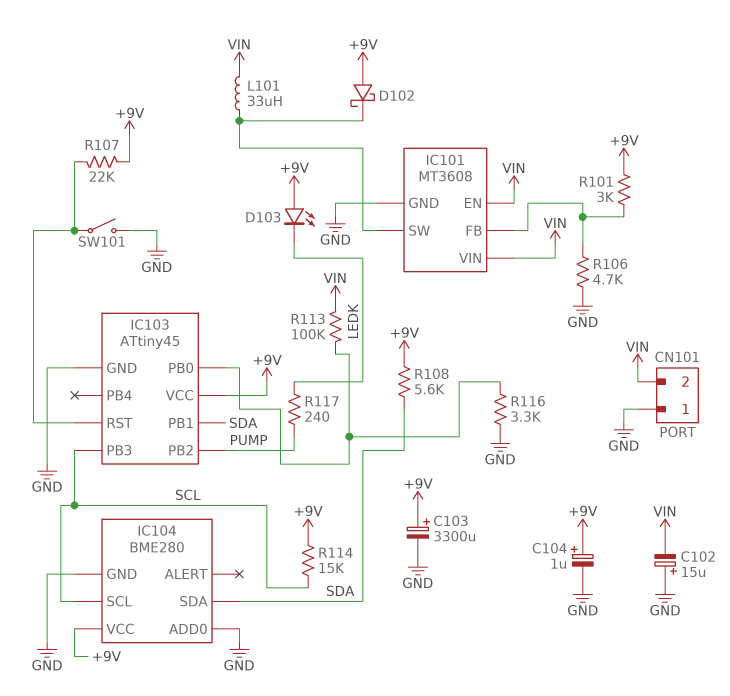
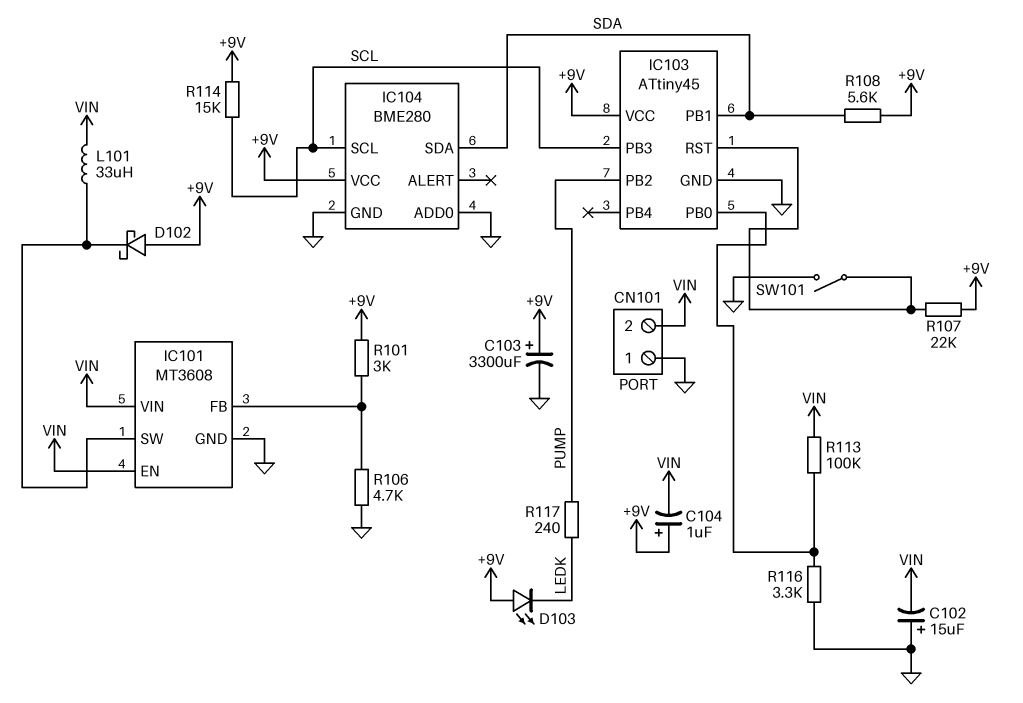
C104: 1uF (plus +9V, minus GND) -> 1uF (plus +9V, minus VIN)

